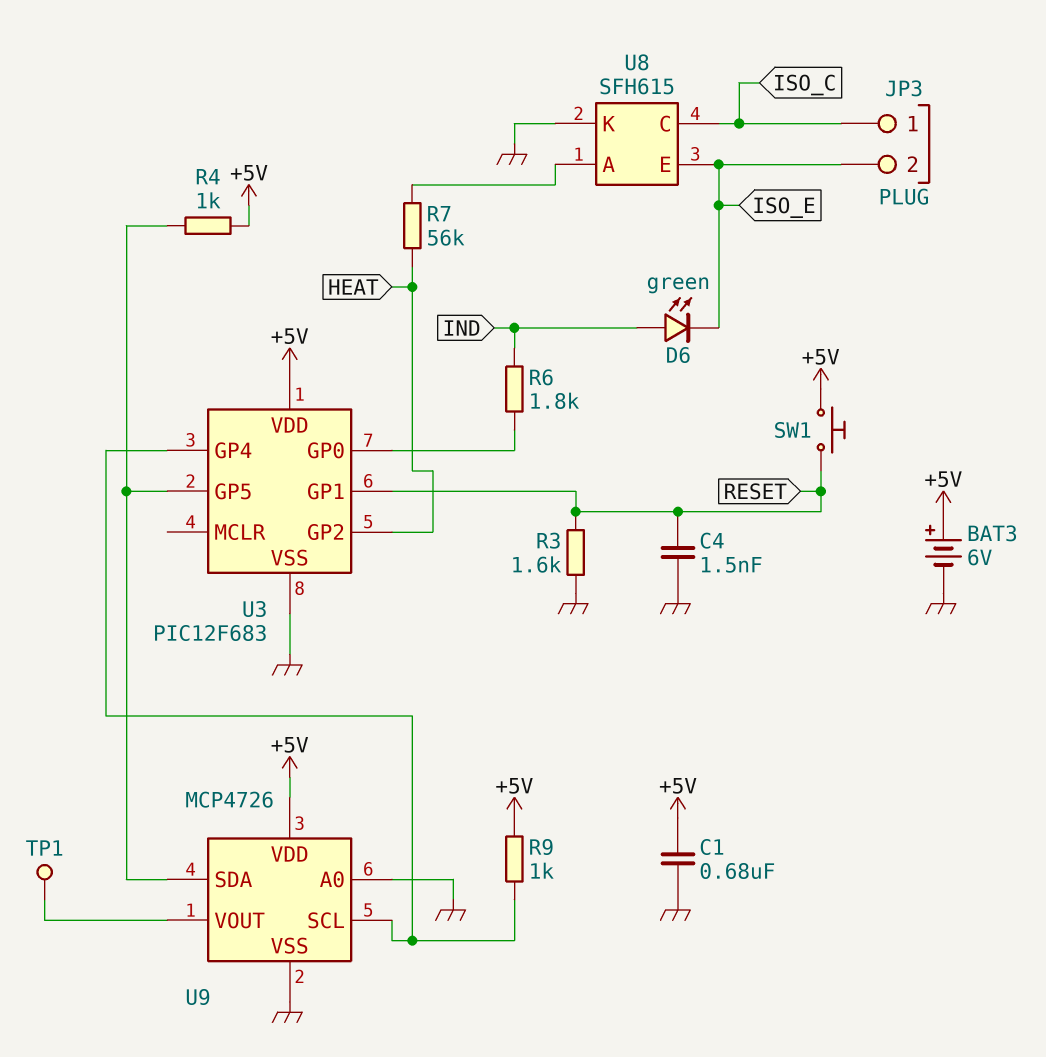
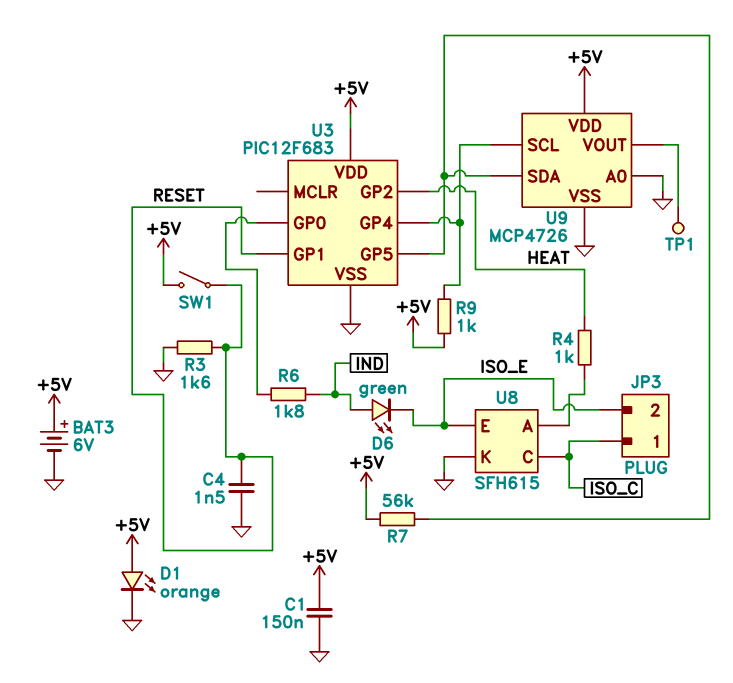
C1: 680nF (+5V, GND) -> 150nF (+5V, GND)
D1: none -> LED orange (A +5V, K GND)
R4: 1k (+5V, U3/GP5) -> 1k (HEAT, U8/A)
R7: 56k (HEAT, U8/A) -> 56k (+5V, U3/GP5)
SW1: button (+5V, RESET) -> switch (+5V, RESET)

